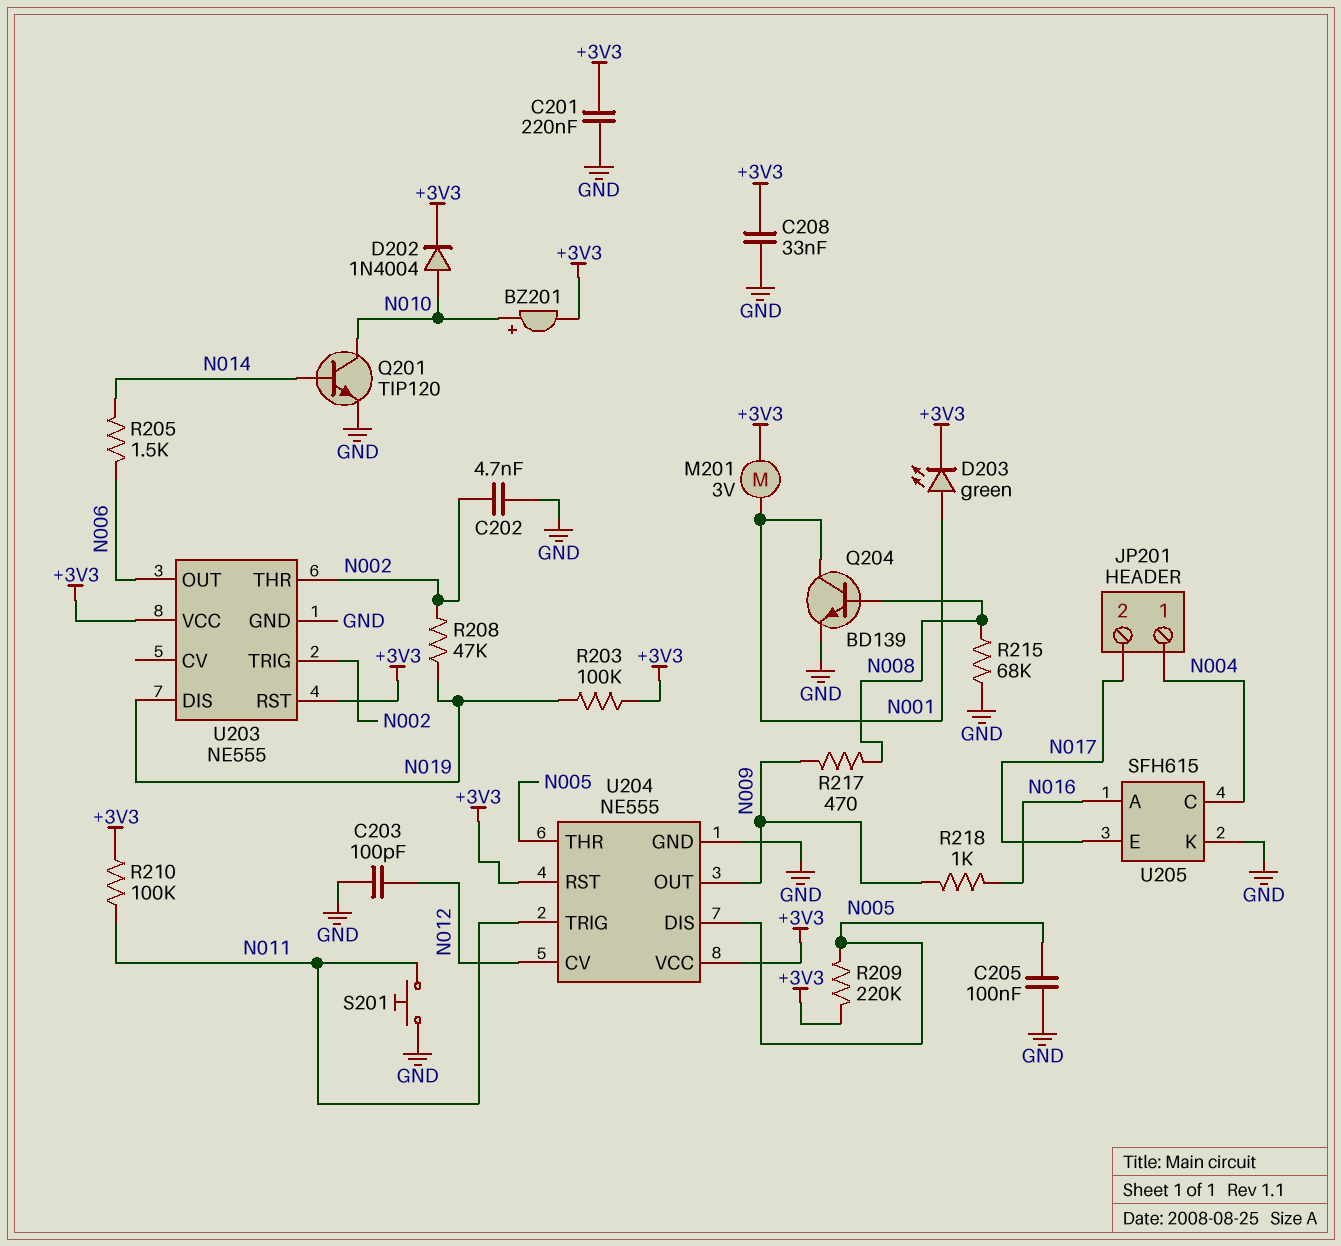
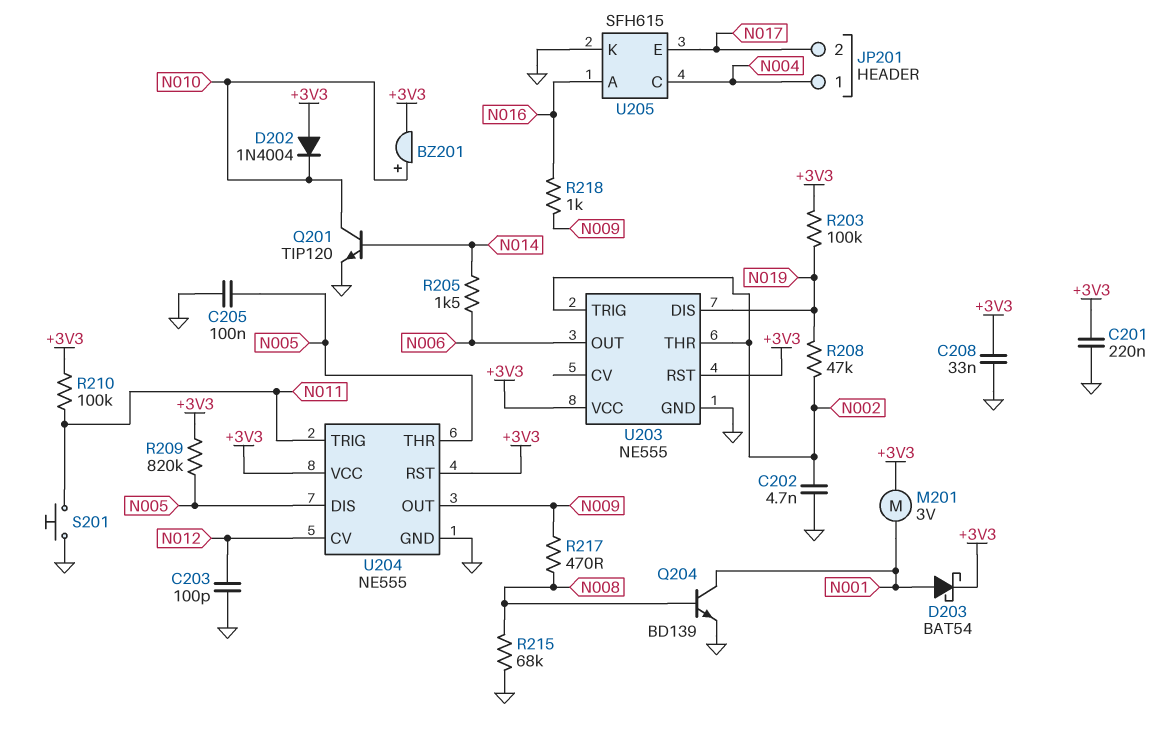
D202: diode 1N4004 (A N010, K +3V3) -> diode 1N4004 (A +3V3, K N010)
D203: LED green (A N001, K +3V3) -> schottky BAT54 (A N001, K +3V3)
R209: 220k (+3V3, N005) -> 820k (+3V3, N005)

